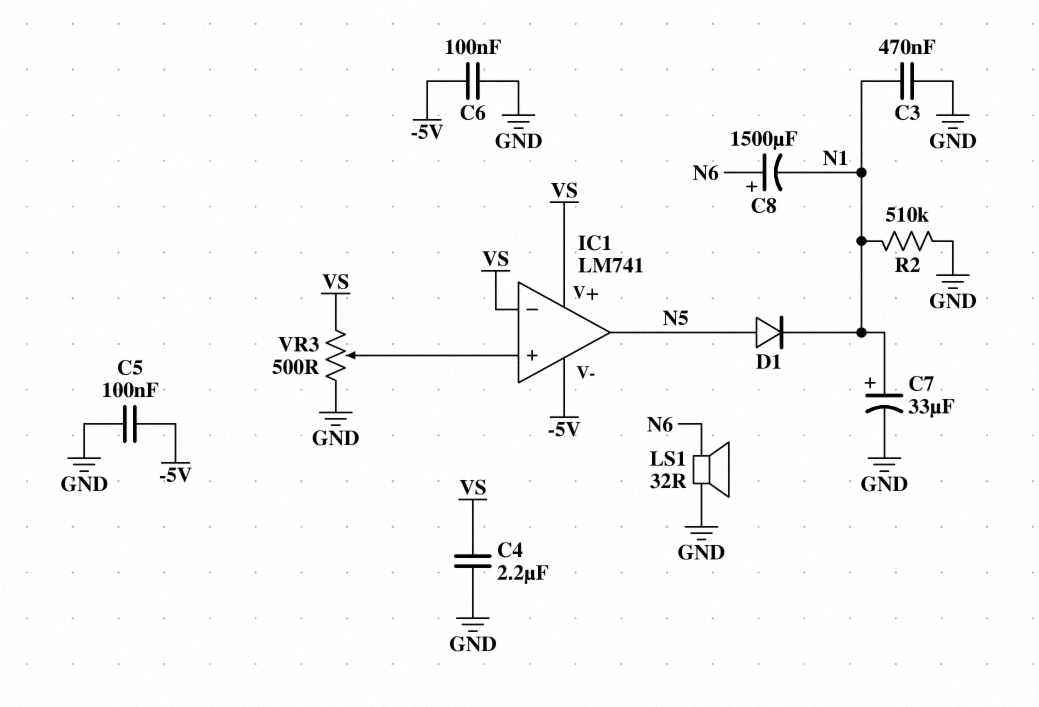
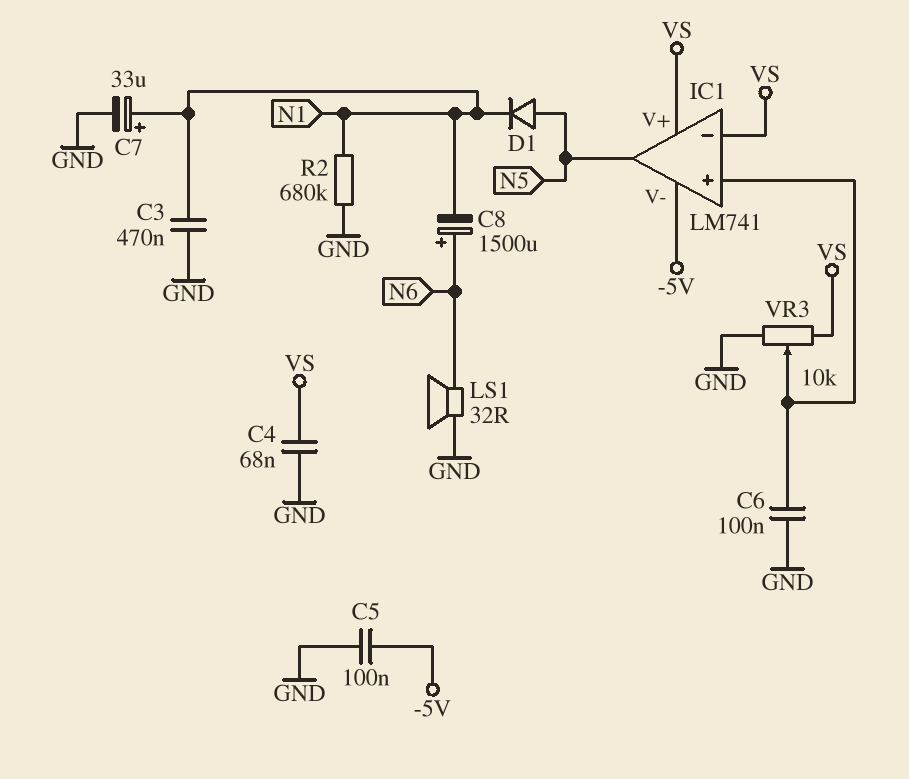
C4: 2.2uF (GND, VS) -> 68nF (GND, VS)
C6: 100nF (-5V, GND) -> 100nF (GND, IC1/in+)
R2: 510k (GND, N1) -> 680k (GND, N1)
VR3: 500 (GND, VS, wiper IC1/in+) -> 10k (GND, VS, wiper IC1/in+)

